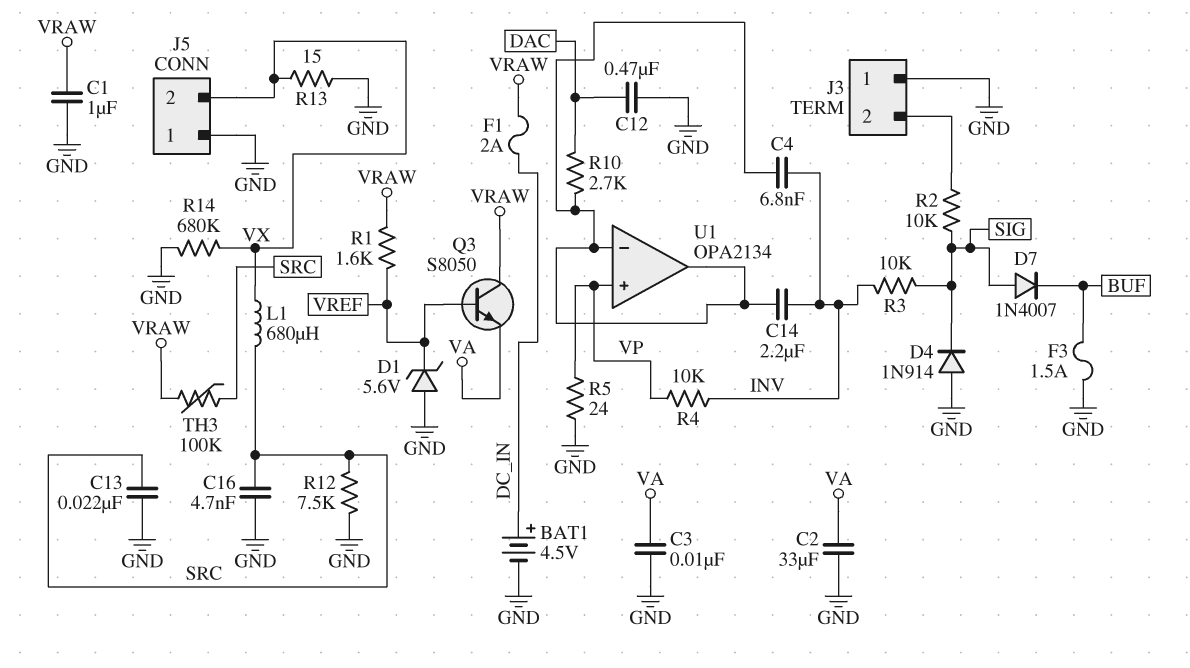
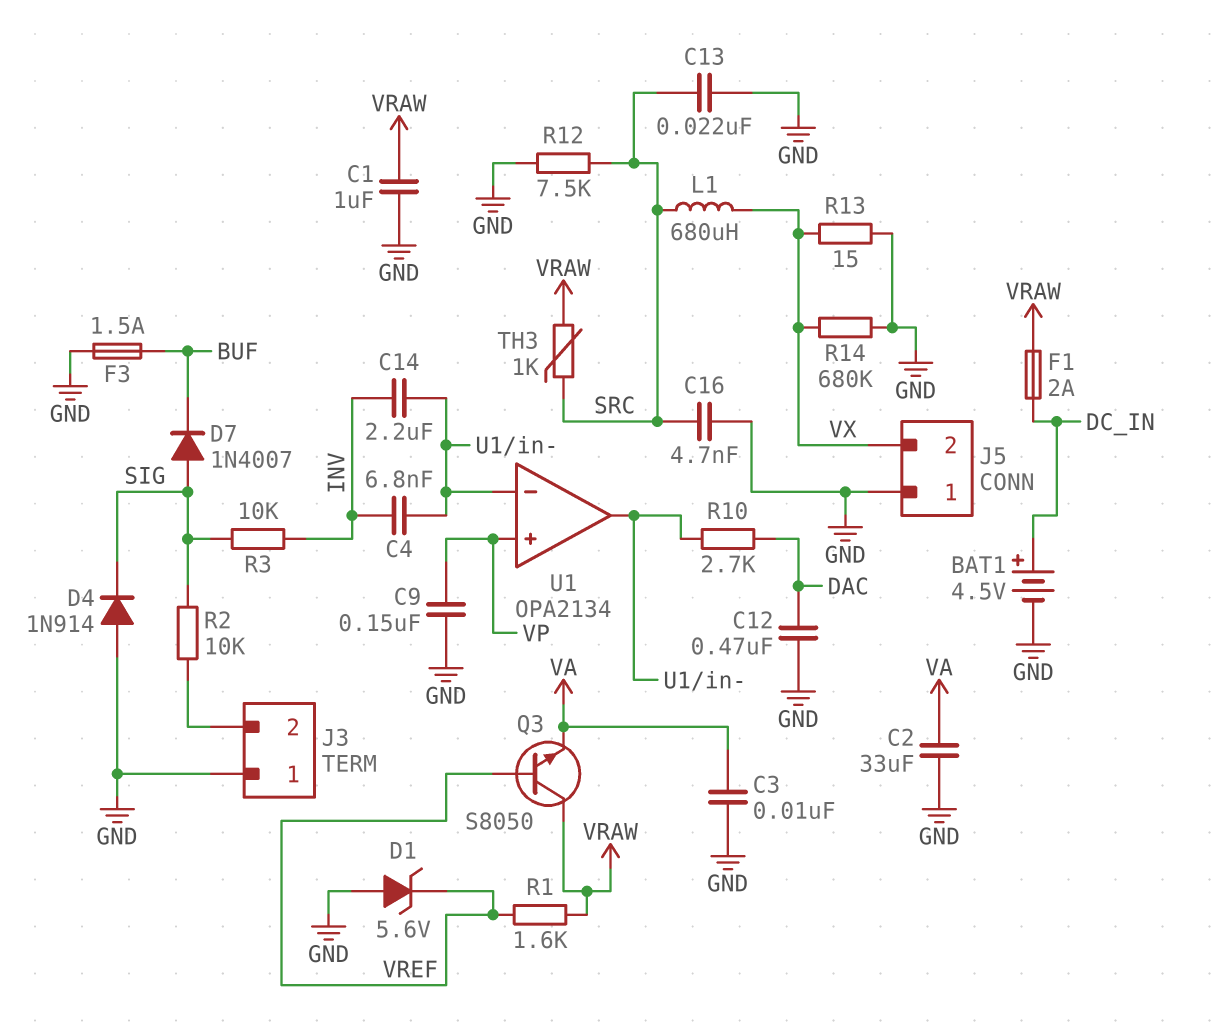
C9: none -> 150nF (GND, VP)
R4: 10k (INV, VP) -> none
R5: 24 (GND, VP) -> none
TH3: 100k (SRC, VRAW) -> 1k (SRC, VRAW)

